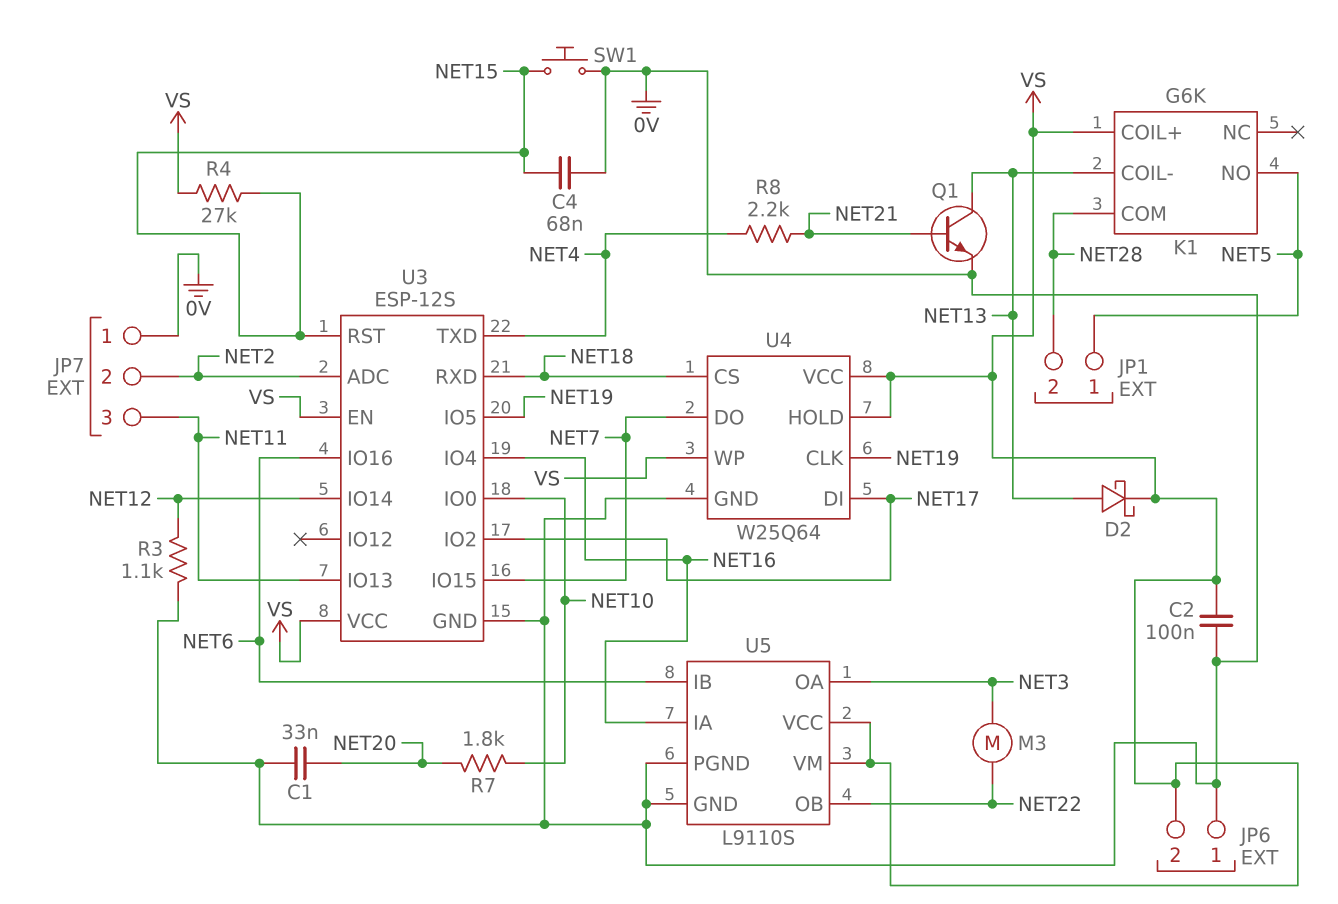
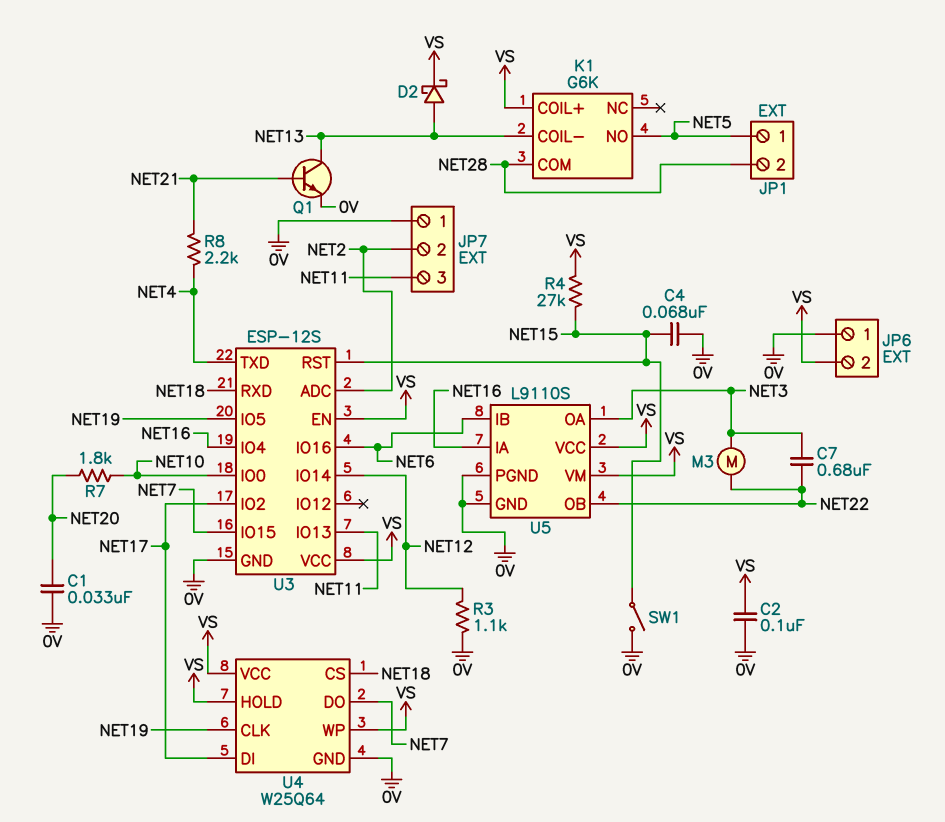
C7: none -> 680nF (NET3, NET22)
SW1: button (0V, NET15) -> switch (0V, NET15)

